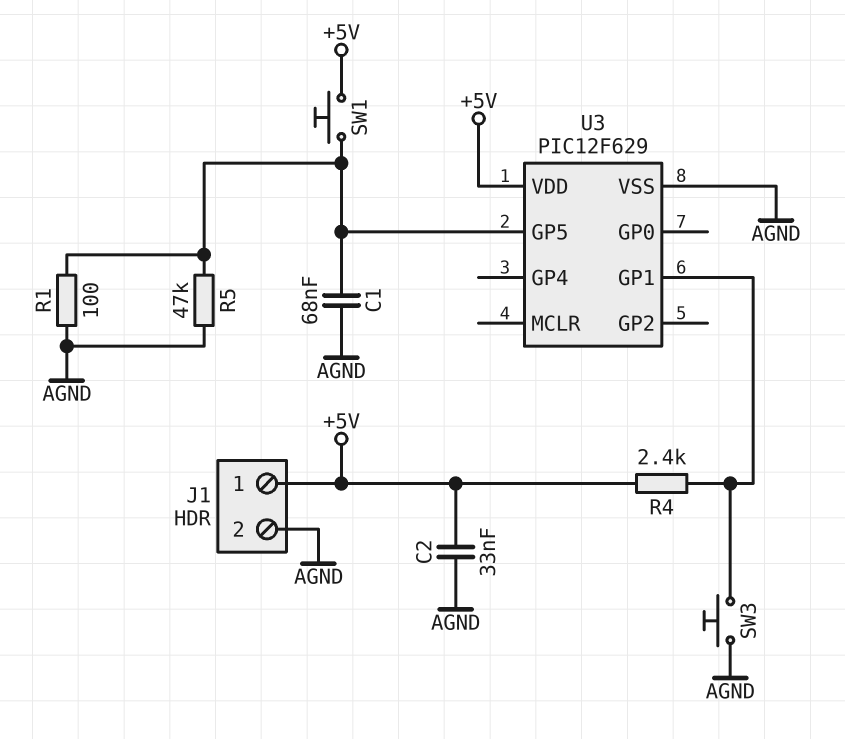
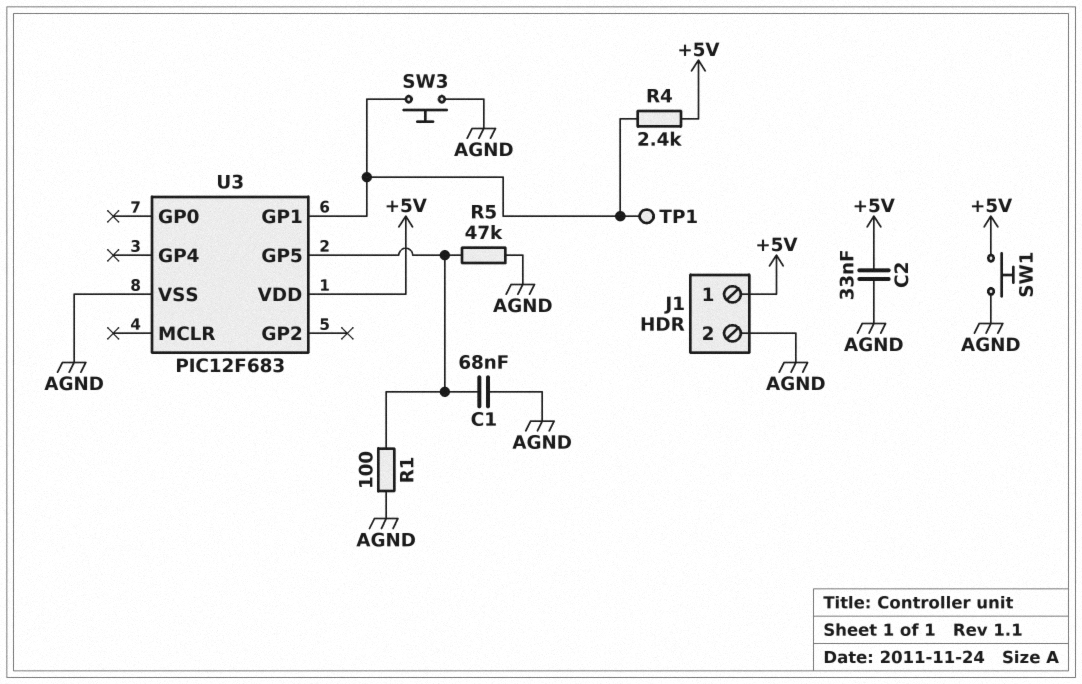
SW1: button (+5V, U3/GP5) -> button (+5V, AGND)
TP1: none -> test point (U3/GP1)
U3: PIC12F629 -> PIC12F683

